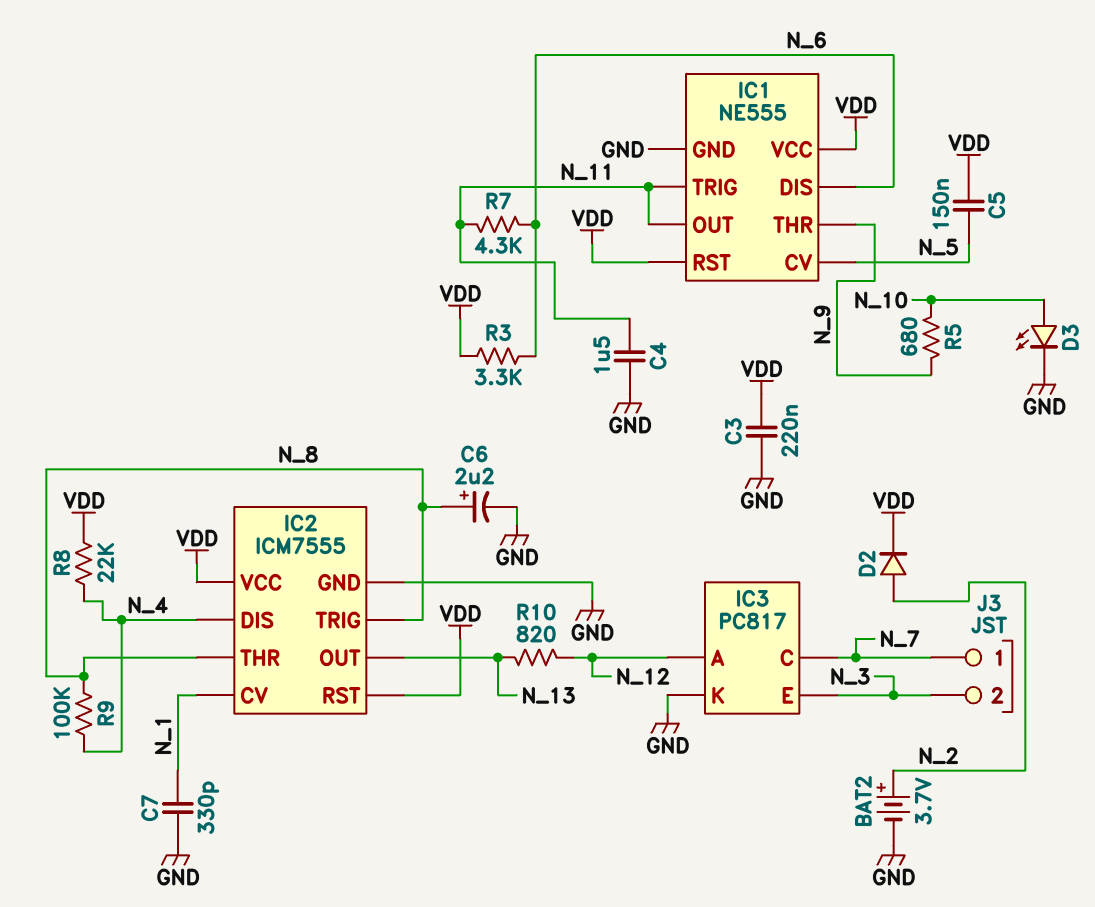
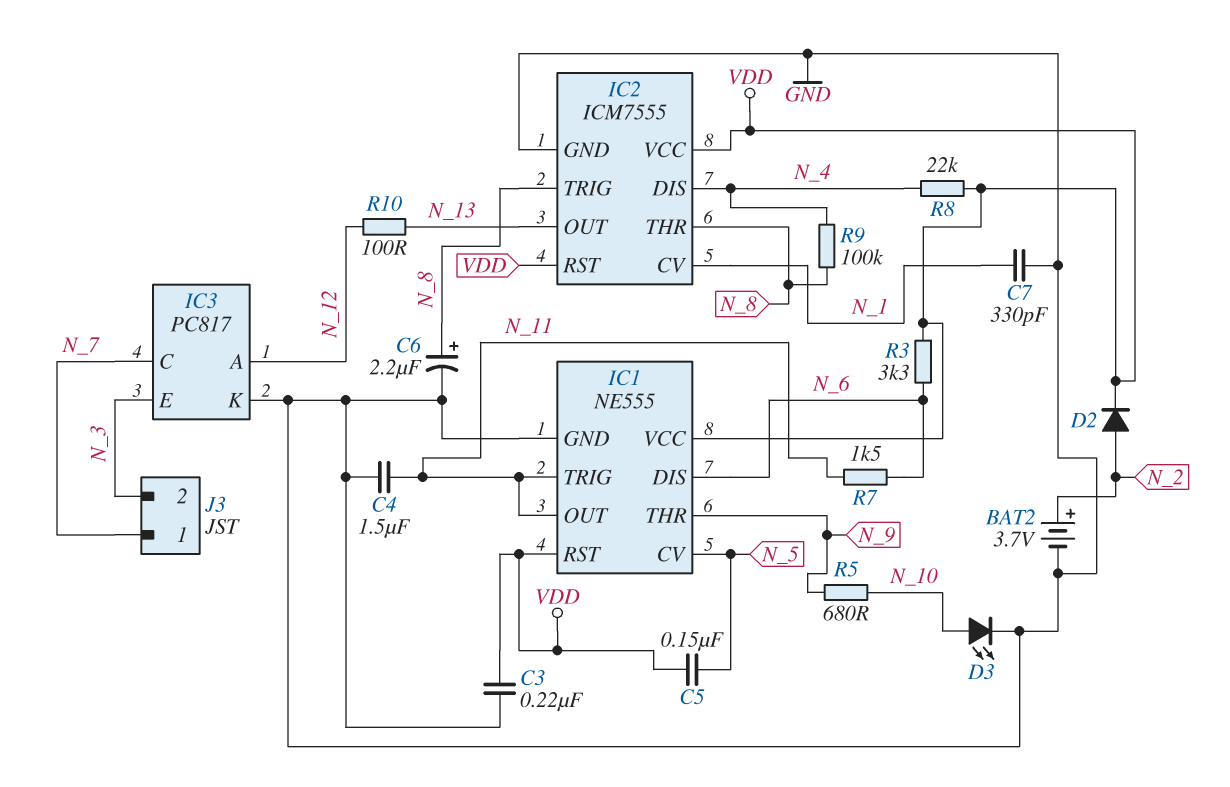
R7: 4.3k (N_6, N_11) -> 1.5k (N_6, N_11)
R10: 820 (N_12, N_13) -> 100 (N_12, N_13)

